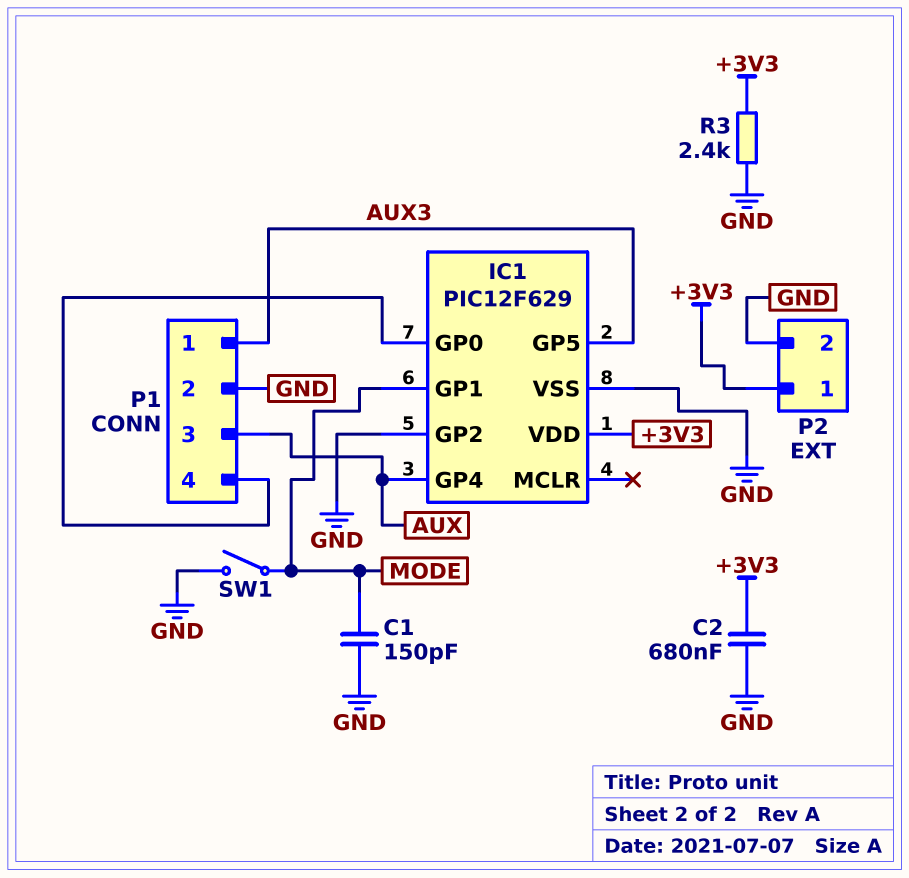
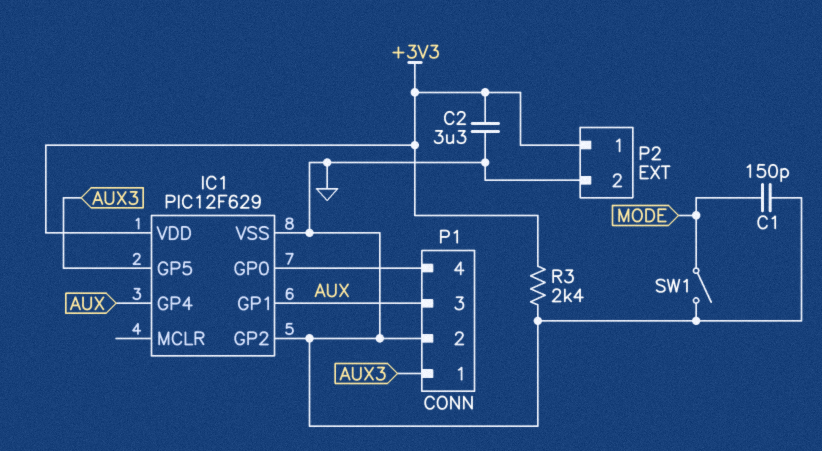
C2: 680nF (+3V3, GND) -> 3.3uF (+3V3, GND)
IC1 pin GP1: MODE -> AUX

